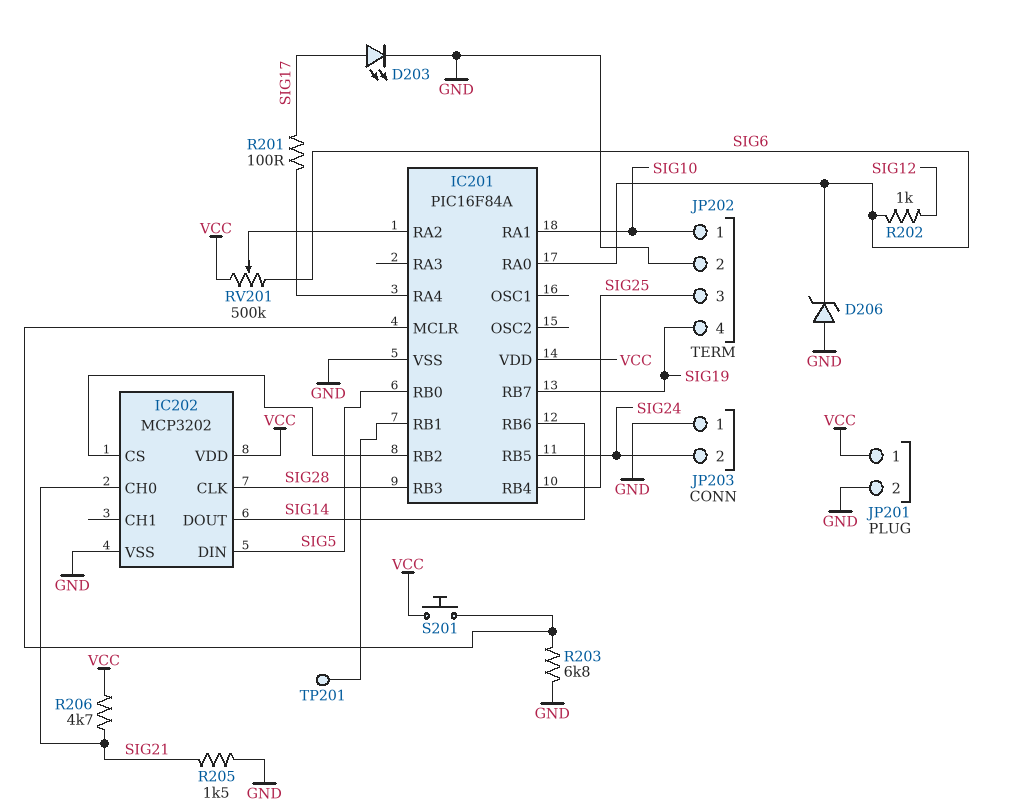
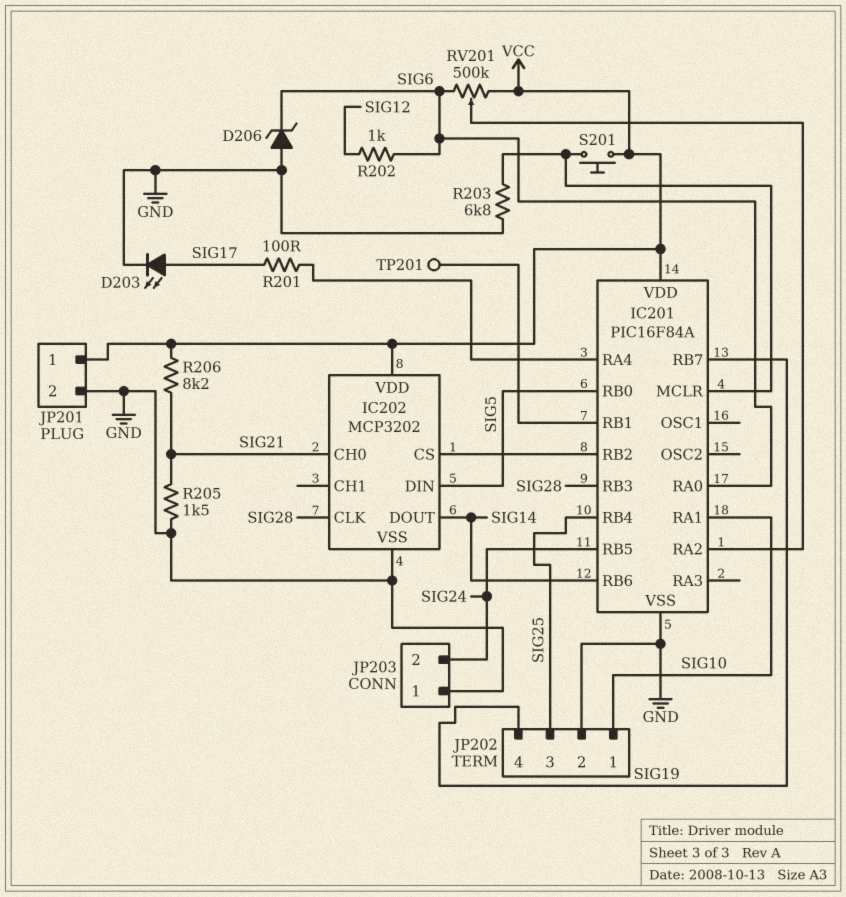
R206: 4.7k (SIG21, VCC) -> 8.2k (SIG21, VCC)

